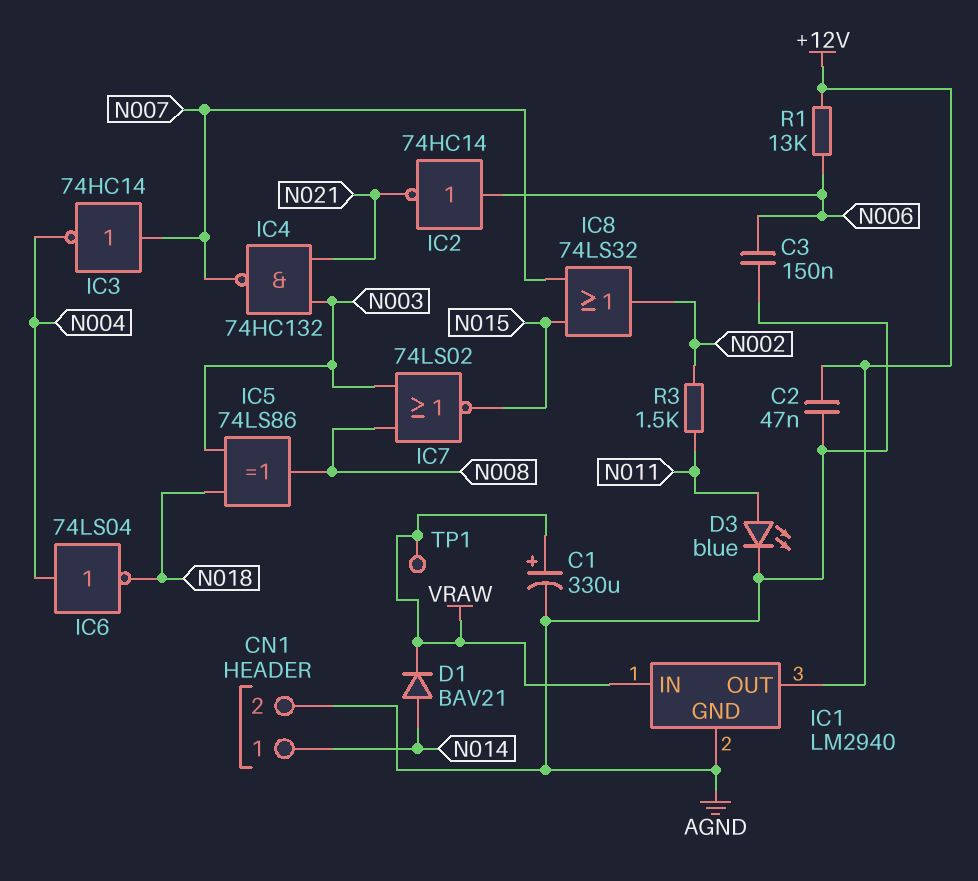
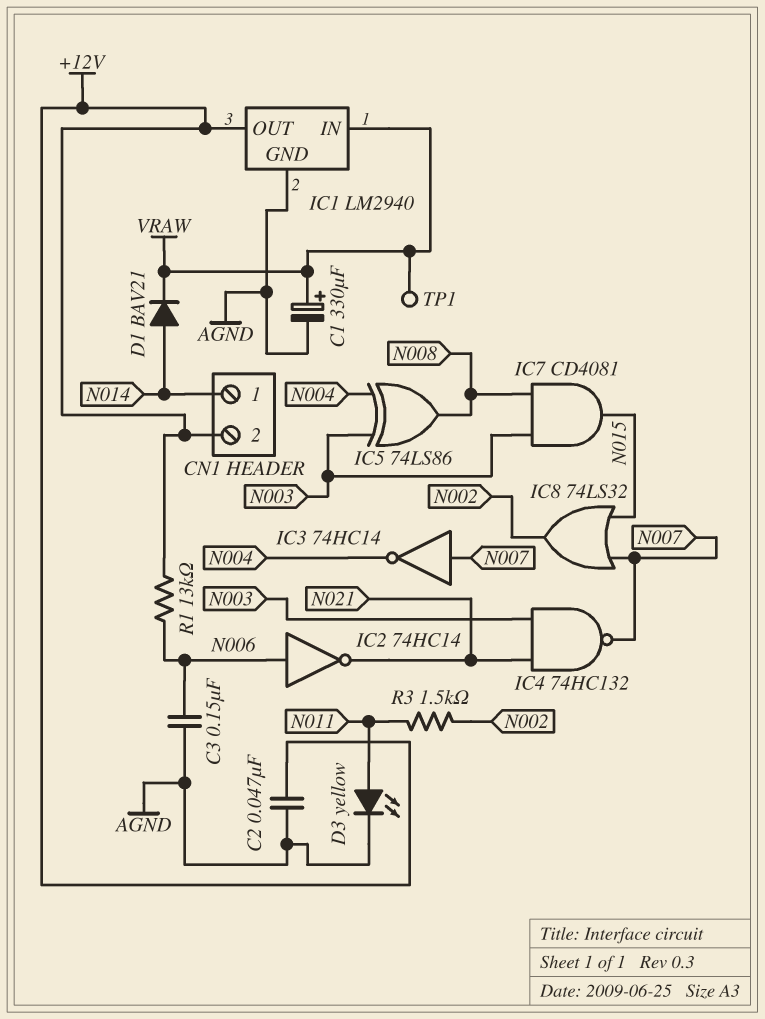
CN1 pin 2: AGND -> +12V
D3: LED blue (A N011, K AGND) -> LED yellow (A N011, K AGND)
IC5: XOR 74LS86 (in N003, in N018, out N008) -> XOR 74LS86 (in N003, in N004, out N008)
IC6: NOT 74LS04 (in N004, out N018) -> none
IC7: NOR 74LS02 (in N003, in N008, out N015) -> AND CD4081 (in N003, in N008, out N015)

